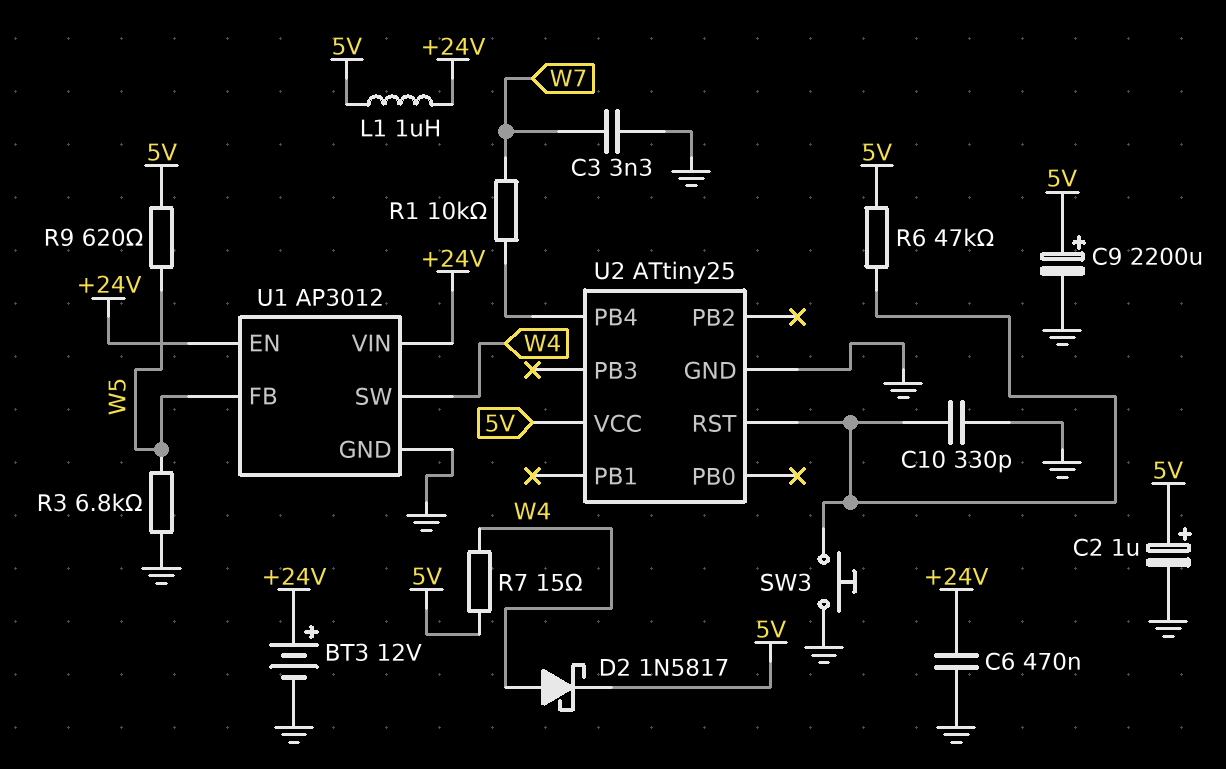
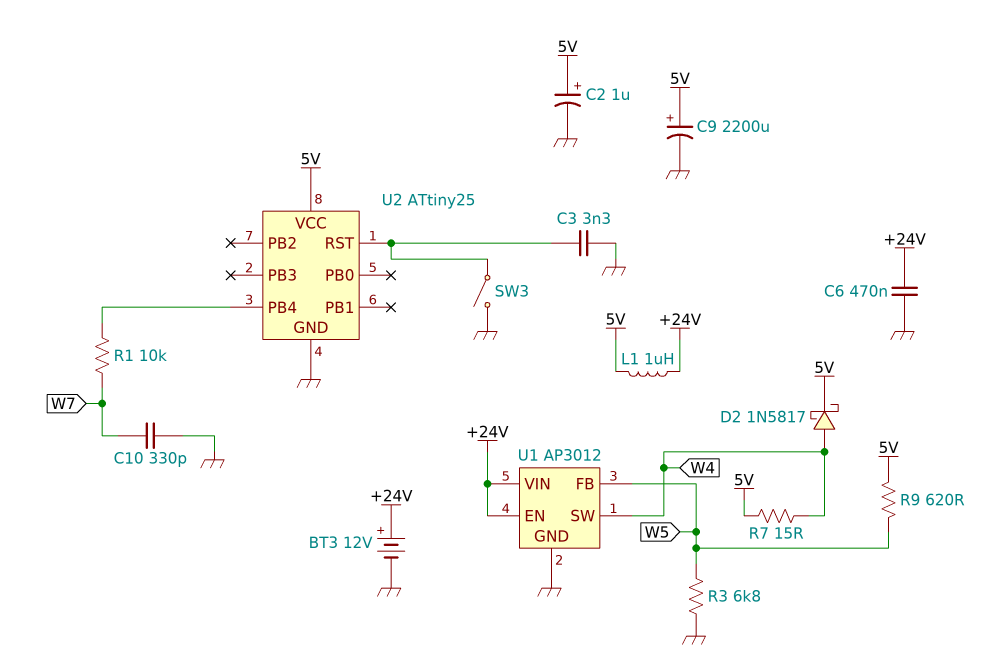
C3: 3.3nF (GND, W7) -> 3.3nF (GND, U2/RST)
C10: 330pF (GND, U2/RST) -> 330pF (GND, W7)
R6: 47k (5V, U2/RST) -> none
SW3: button (GND, U2/RST) -> switch (GND, U2/RST)

